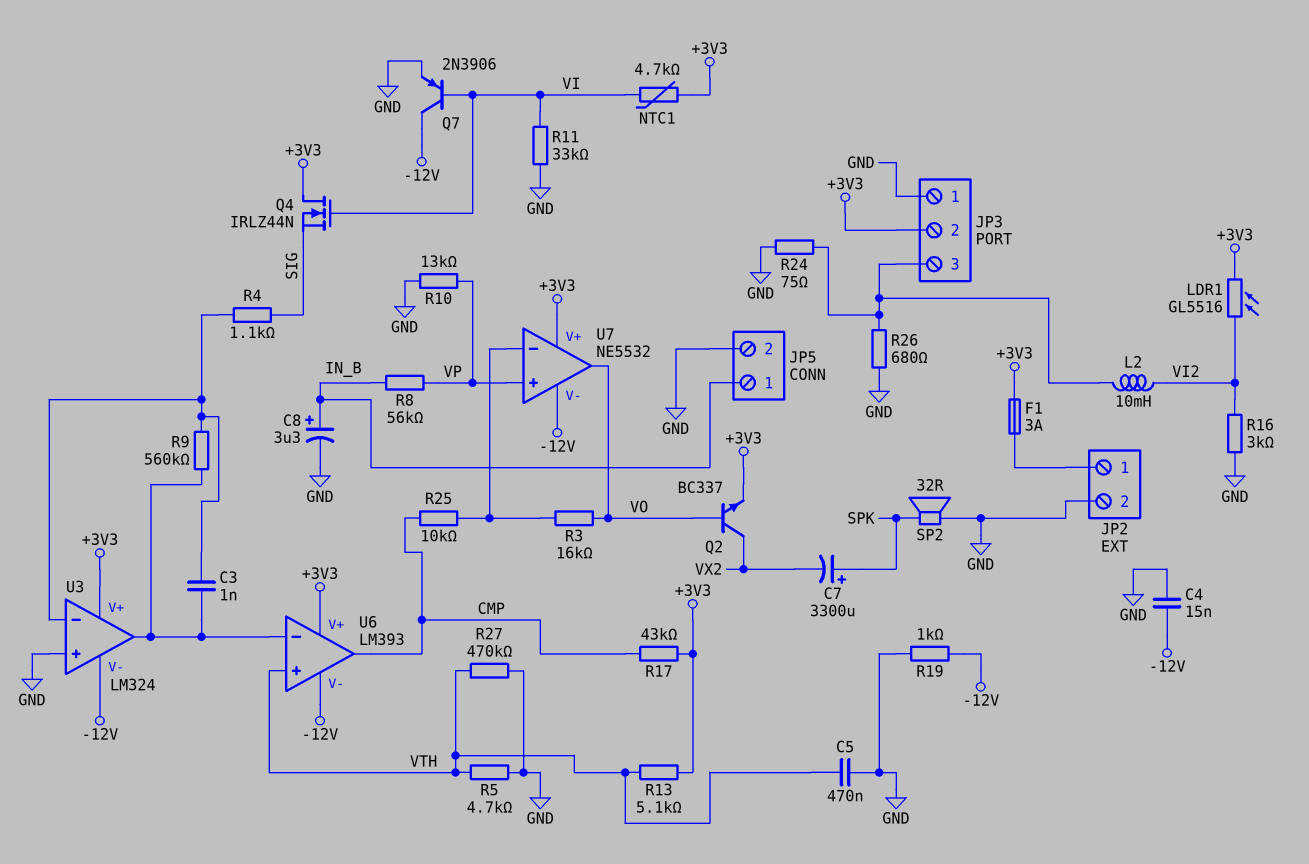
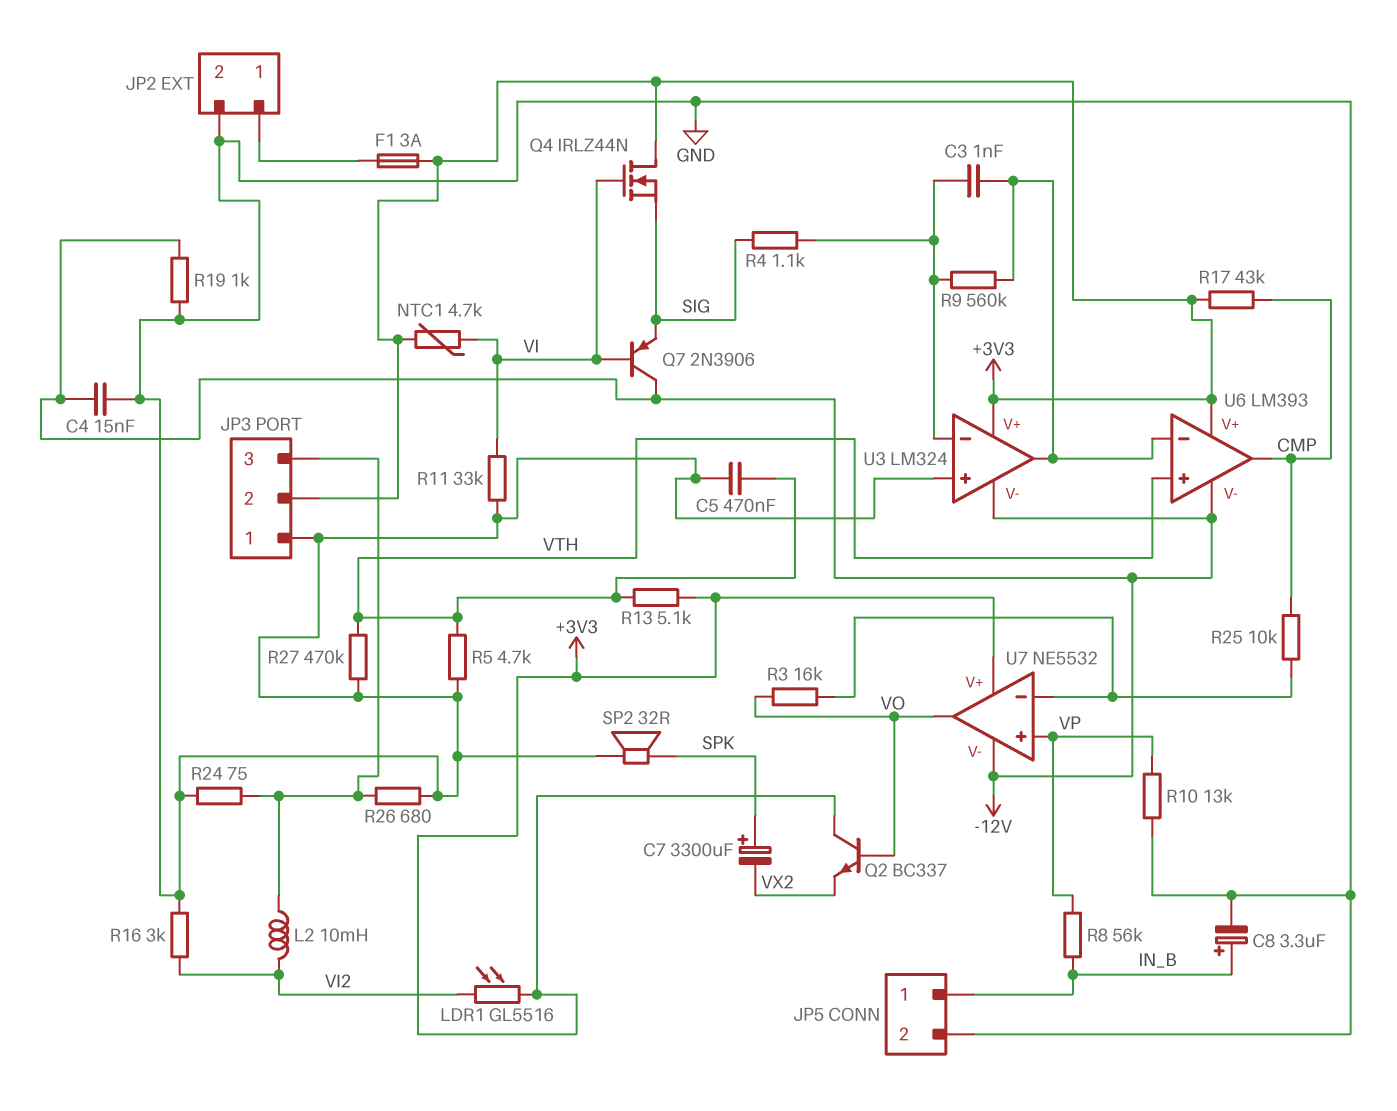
Q2: NPN BC337 (B VO, C VX2, E +3V3) -> NPN BC337 (B VO, C +3V3, E VX2)
Q7: PNP 2N3906 (B VI, C -12V, E GND) -> PNP 2N3906 (B VI, C -12V, E SIG)

